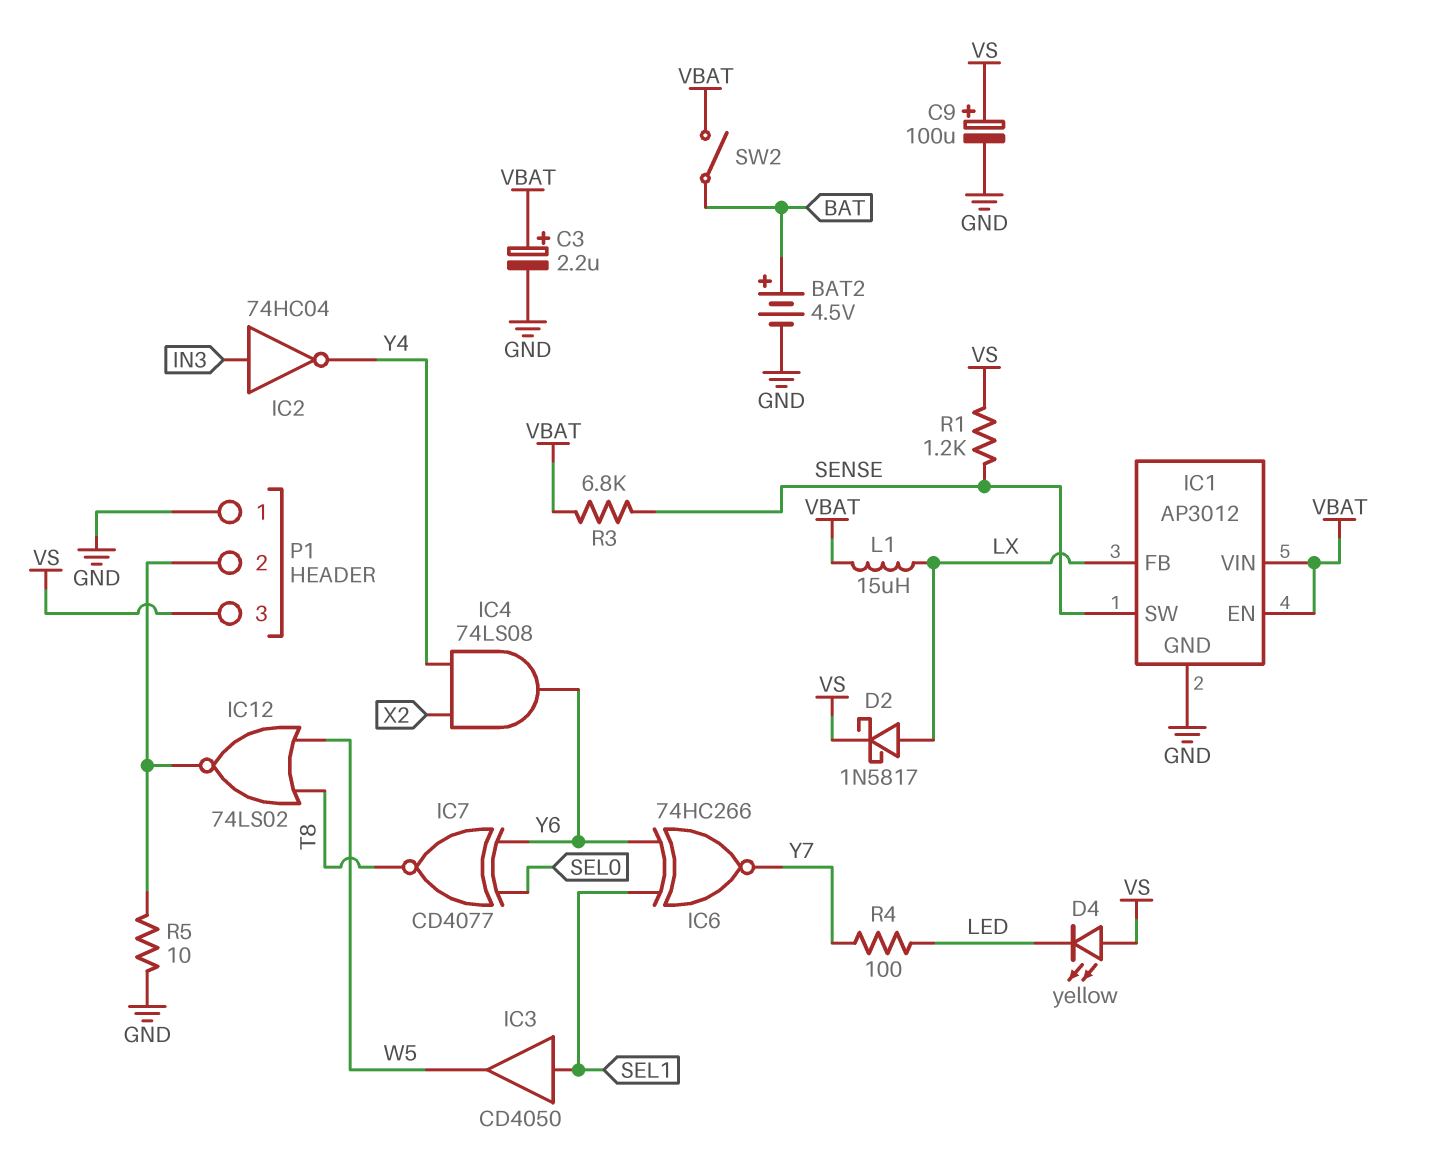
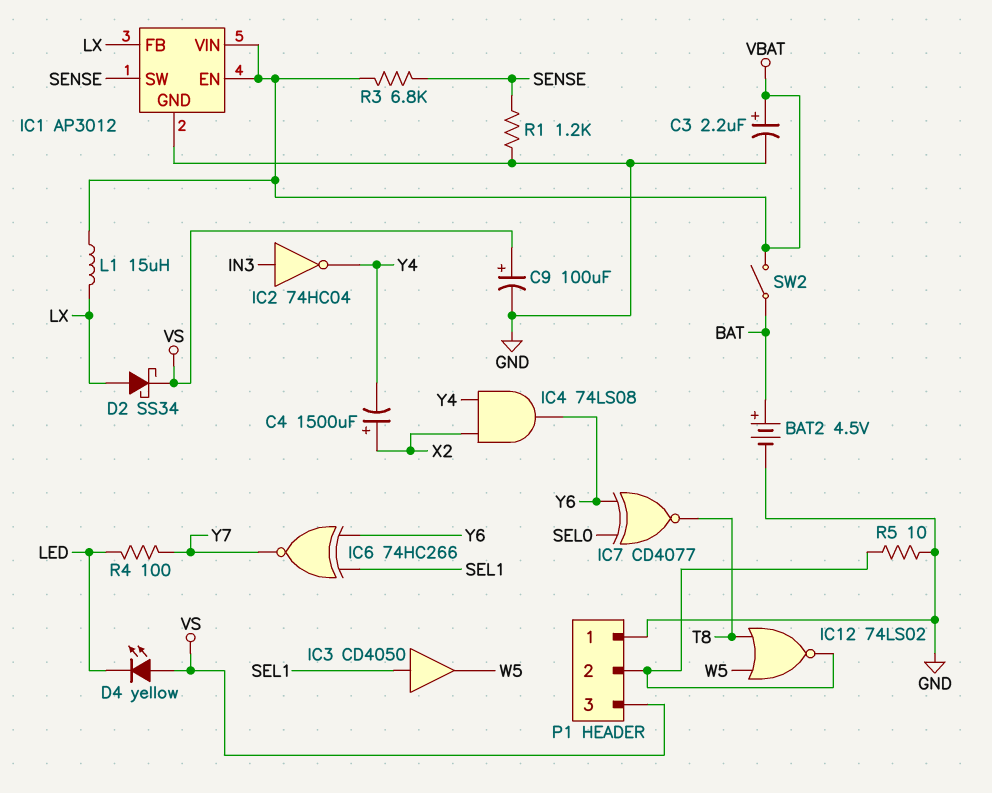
C4: none -> 1500uF (plus X2, minus Y4)
D2: schottky 1N5817 (A LX, K VS) -> schottky SS34 (A LX, K VS)
R1: 1.2k (SENSE, VS) -> 1.2k (GND, SENSE)

